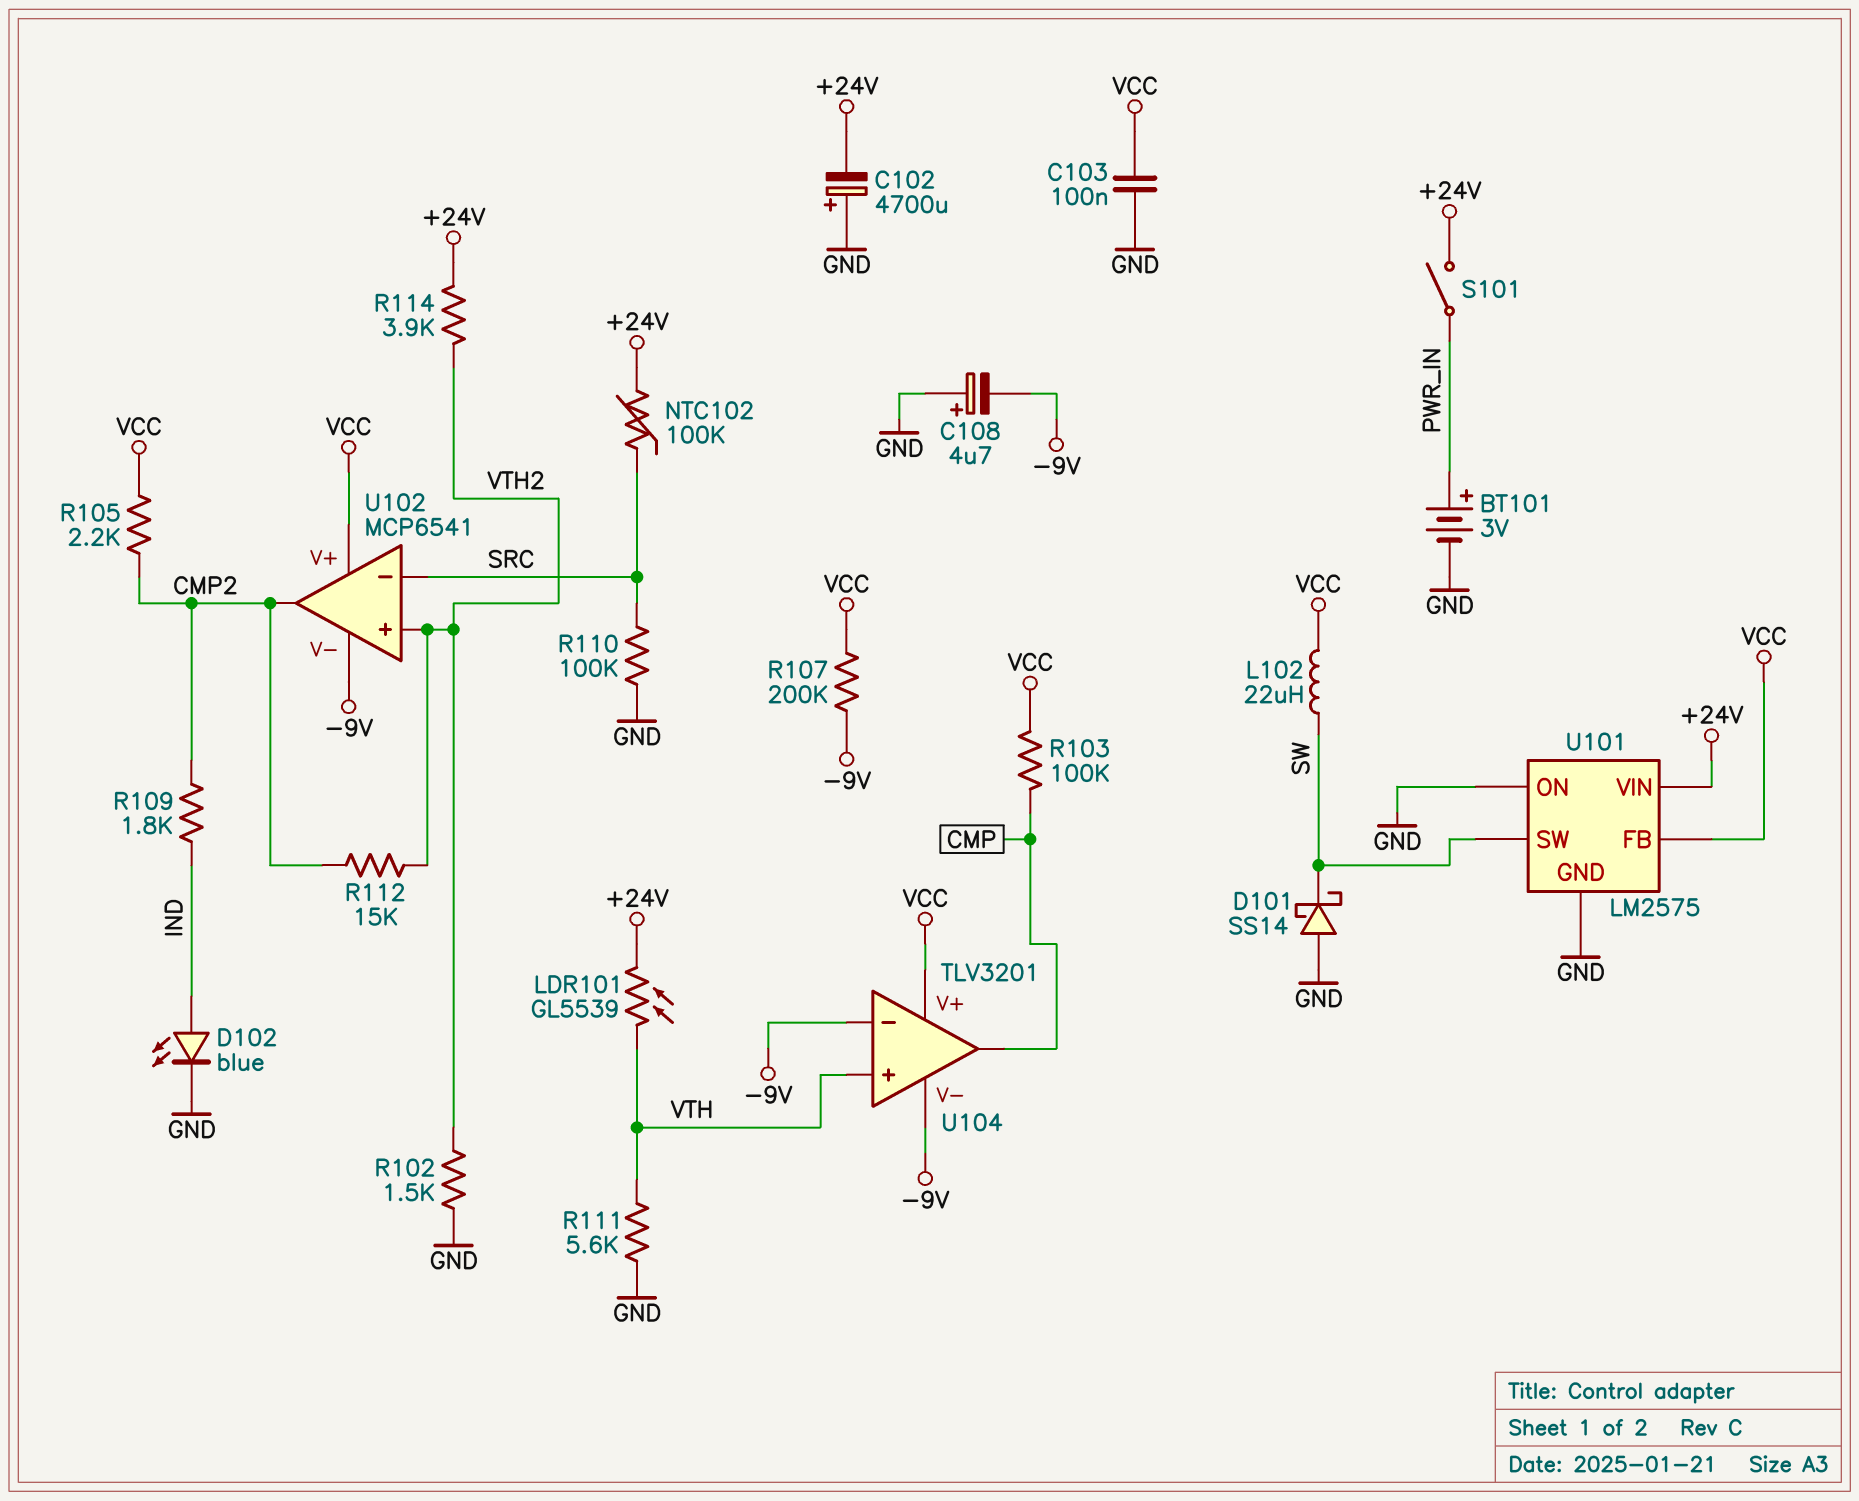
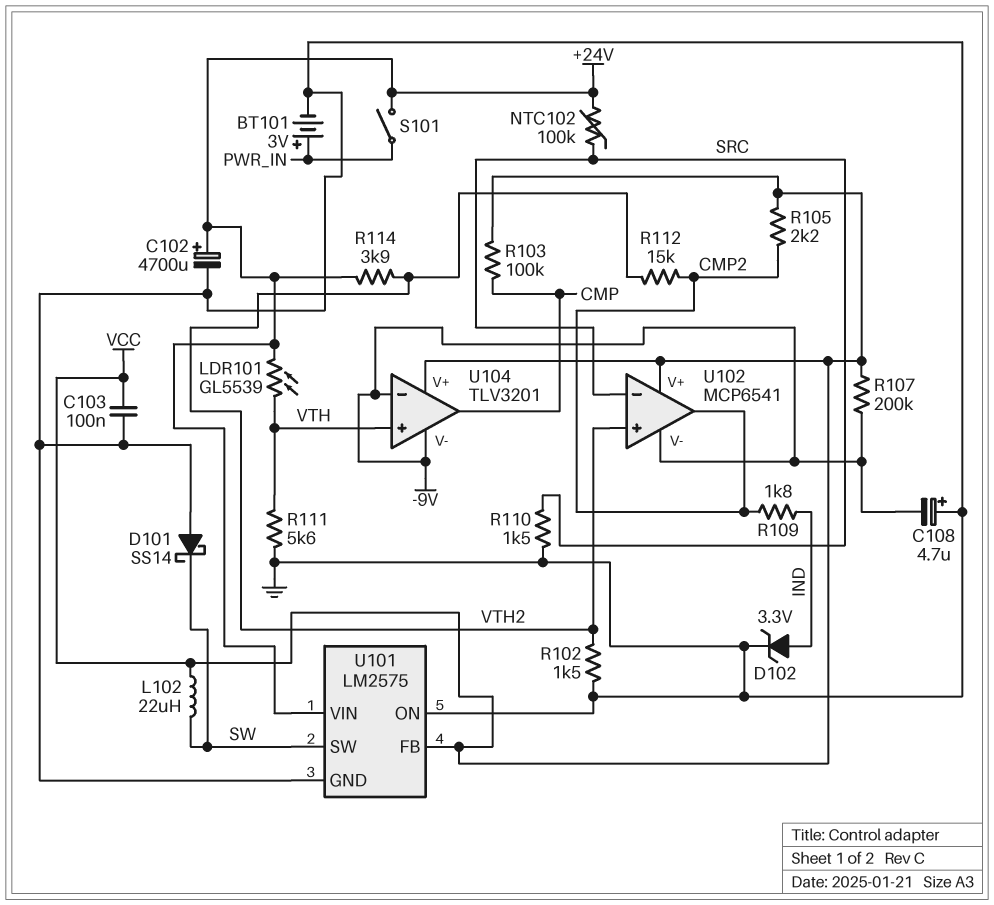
C102: 4700uF (plus GND, minus +24V) -> 4700uF (plus +24V, minus GND)
D102: LED blue (A IND, K GND) -> zener 3.3V (A IND, K GND)
R110: 100k (GND, SRC) -> 1.5k (GND, SRC)

